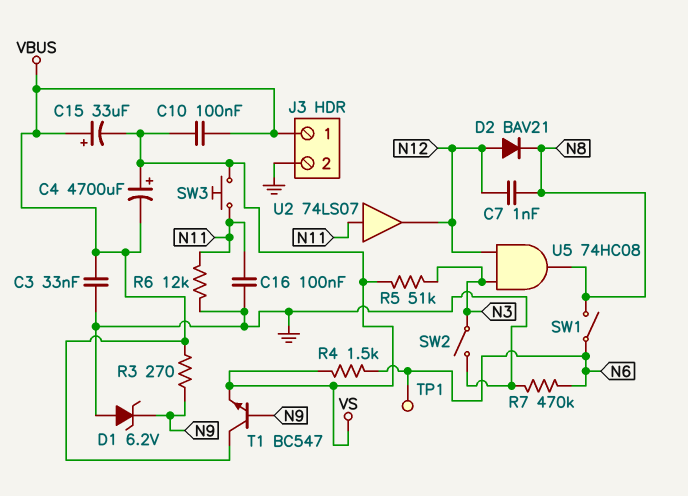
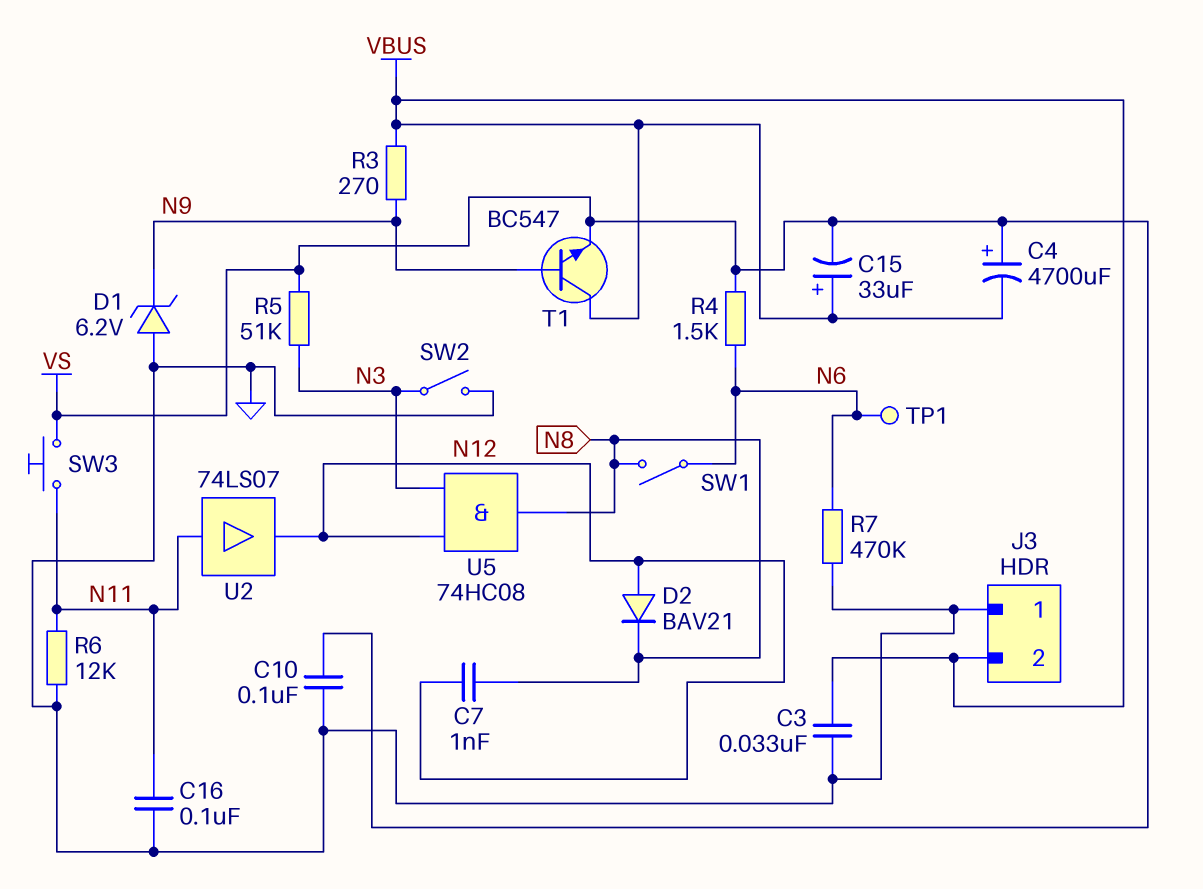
C10: 100nF (VBUS, VS) -> 100nF (GND, VS)
J3 pin 1: VBUS -> GND
J3 pin 2: GND -> VBUS

